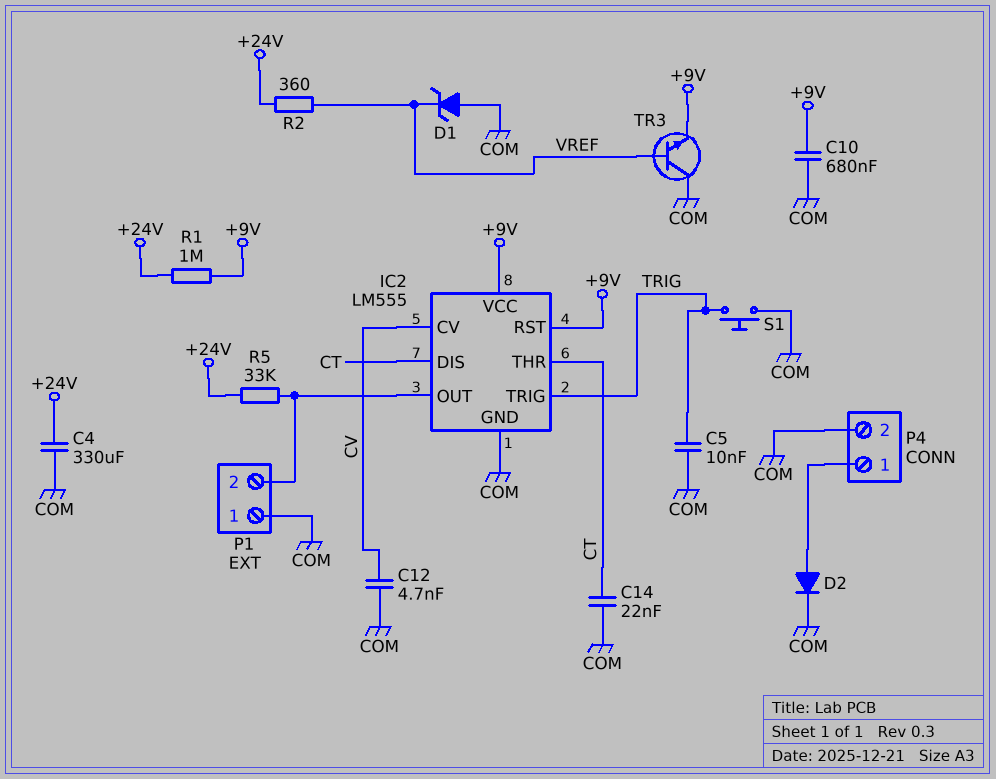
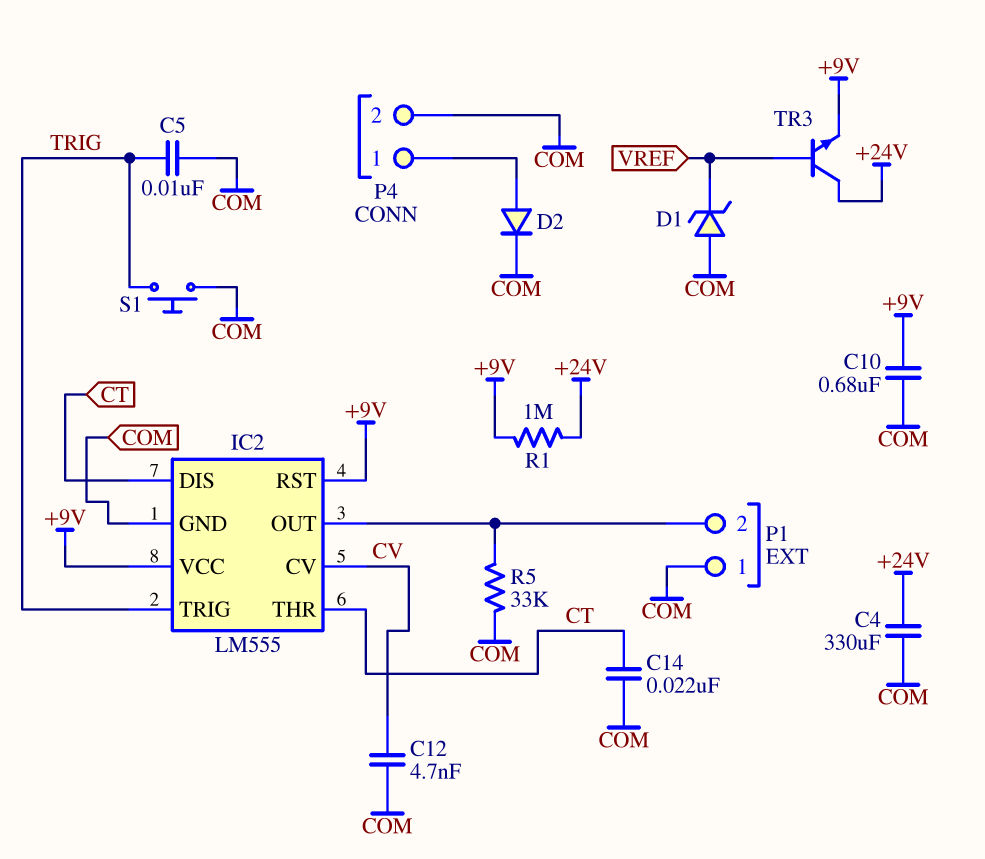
R2: 360 (+24V, VREF) -> none
R5: 33k (+24V, IC2/OUT) -> 33k (COM, IC2/OUT)
TR3: NPN (B VREF, C COM, E +9V) -> NPN (B VREF, C +24V, E +9V)

